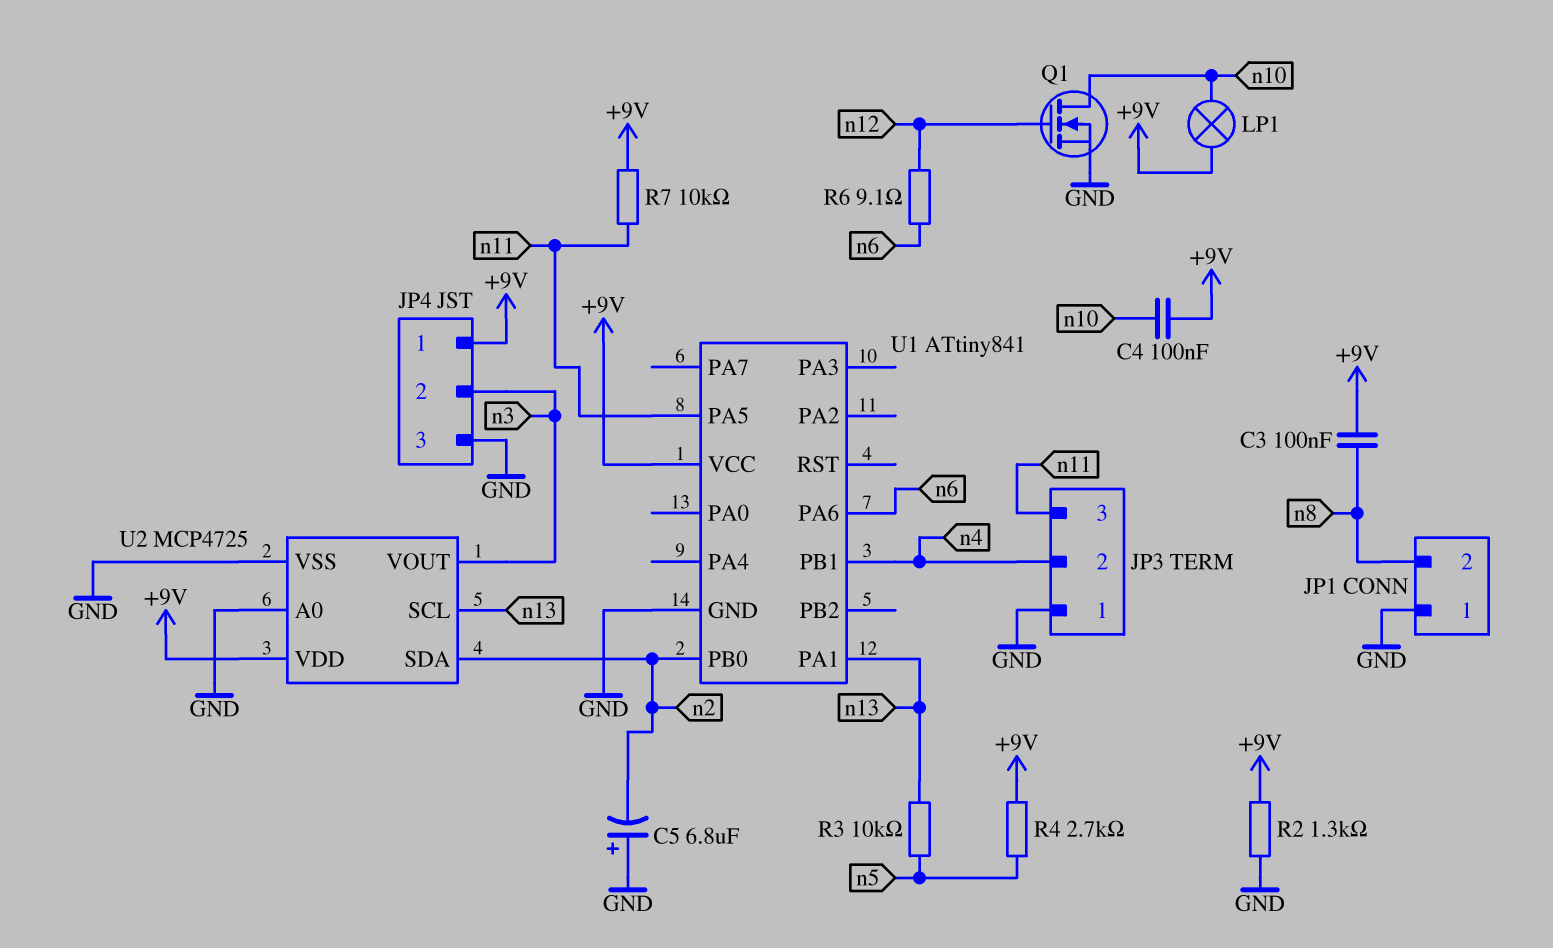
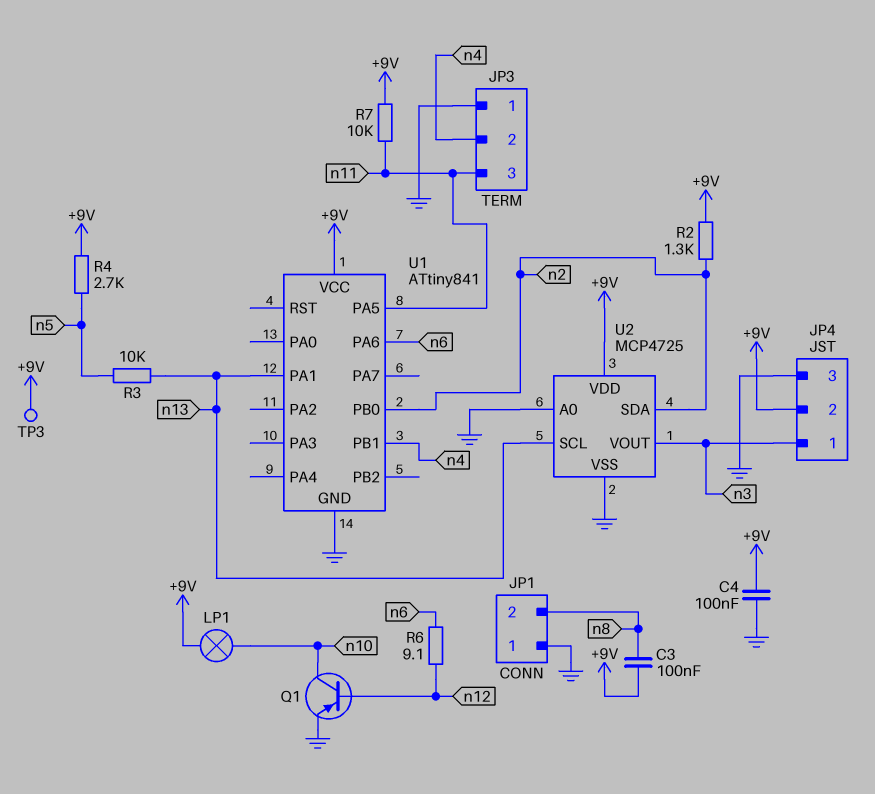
C4: 100nF (+9V, n10) -> 100nF (+9V, GND)
C5: 6.8uF (plus GND, minus n2) -> none
JP4 pin 1: +9V -> n3
JP4 pin 2: n3 -> +9V
Q1: NMOS (G n12, D n10, S GND) -> PNP (B n12, C n10, E GND)
R2: 1.3k (+9V, GND) -> 1.3k (+9V, n2)
TP3: none -> test point (+9V)

